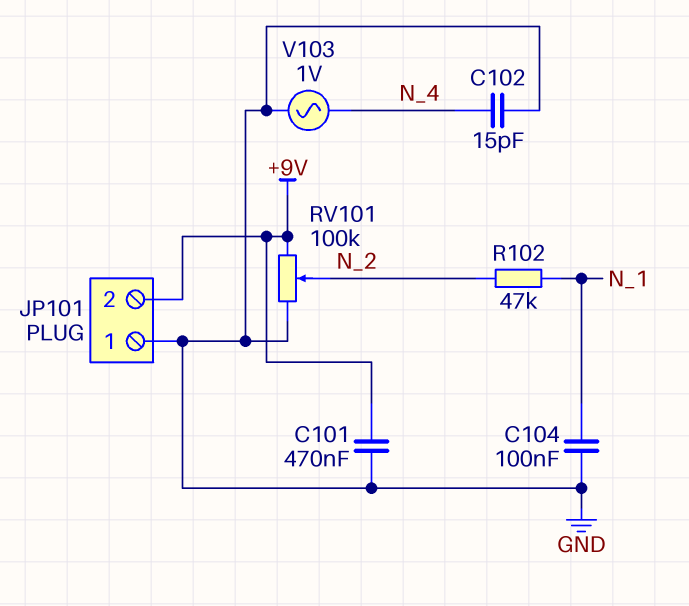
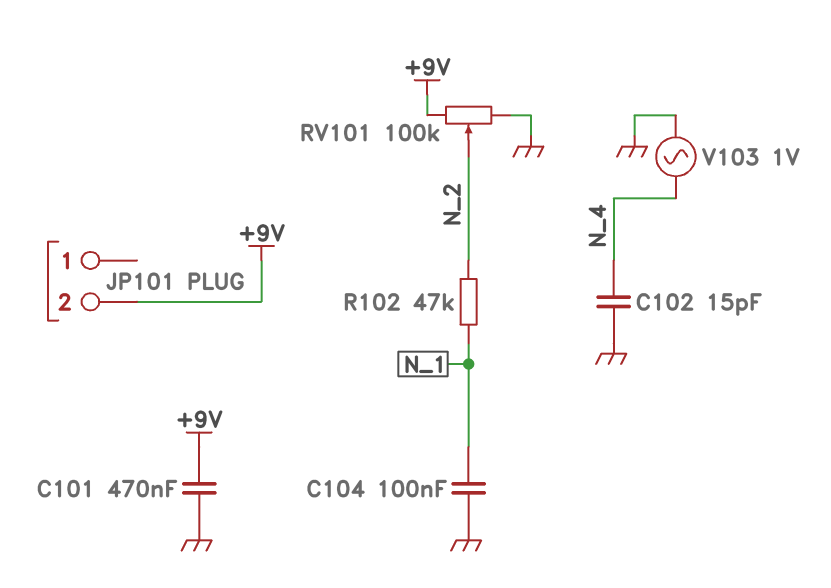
JP101 pin 1: GND -> none

